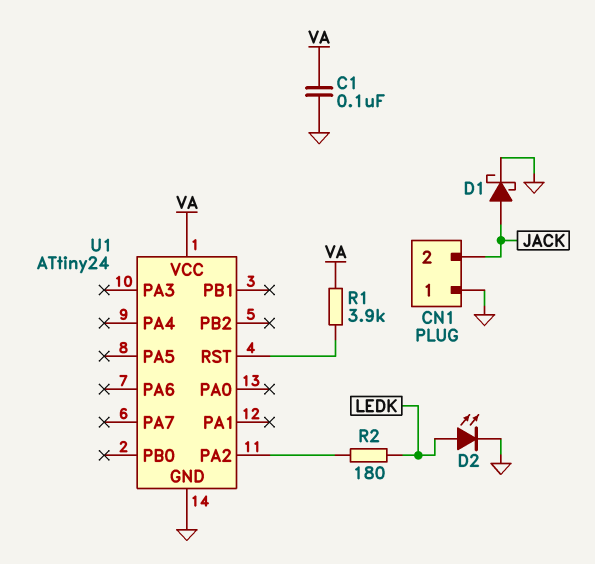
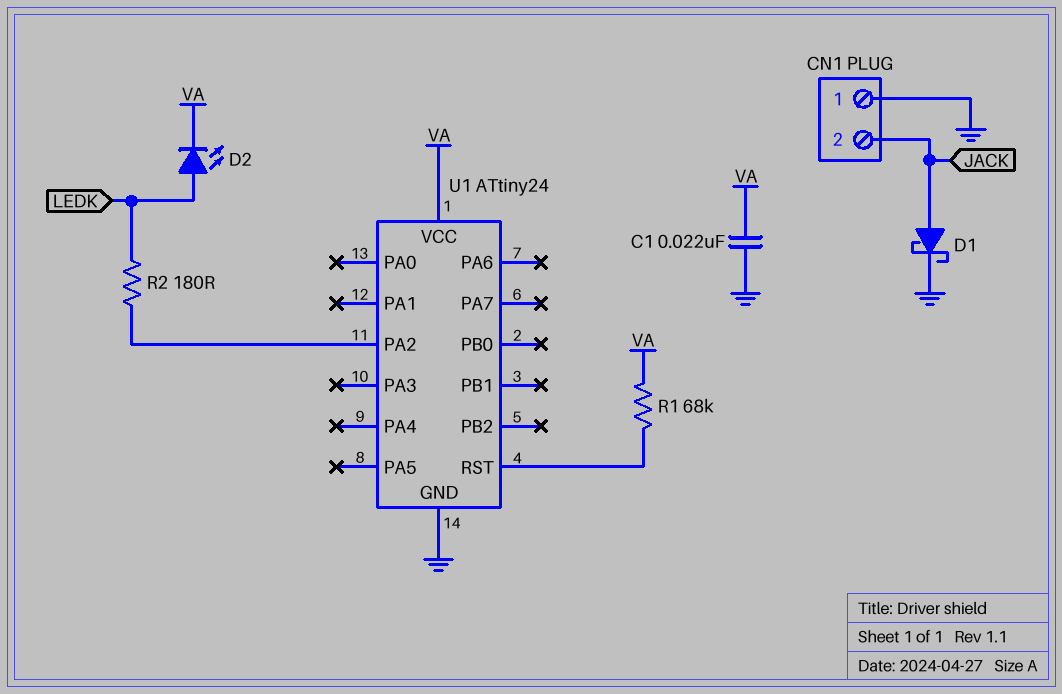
C1: 100nF (GND, VA) -> 22nF (GND, VA)
D2: LED (A LEDK, K GND) -> LED (A LEDK, K VA)
R1: 3.9k (U1/RST, VA) -> 68k (U1/RST, VA)

